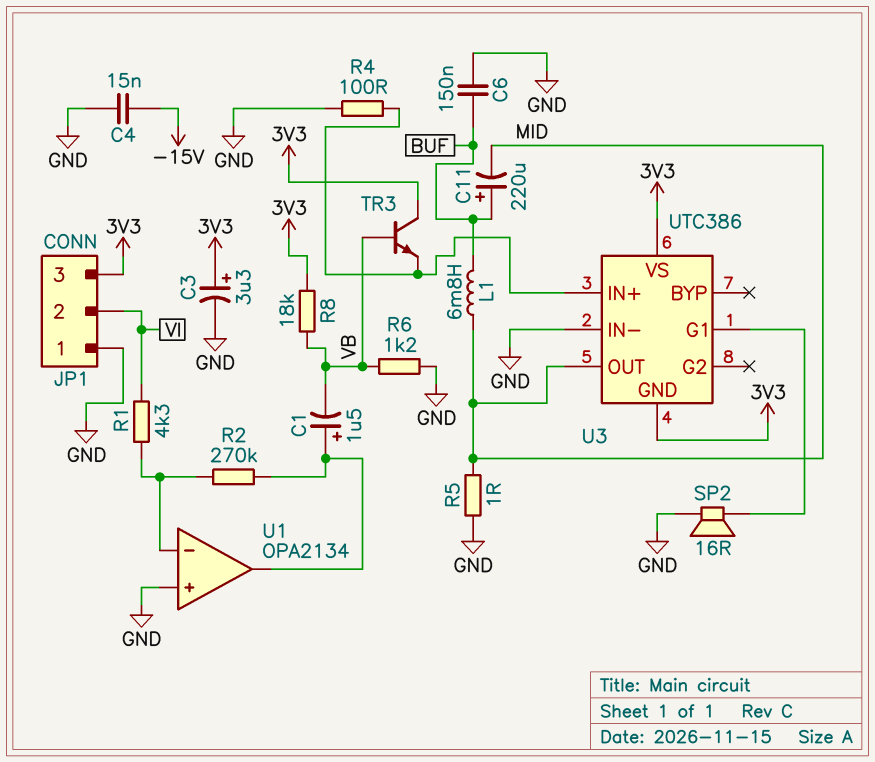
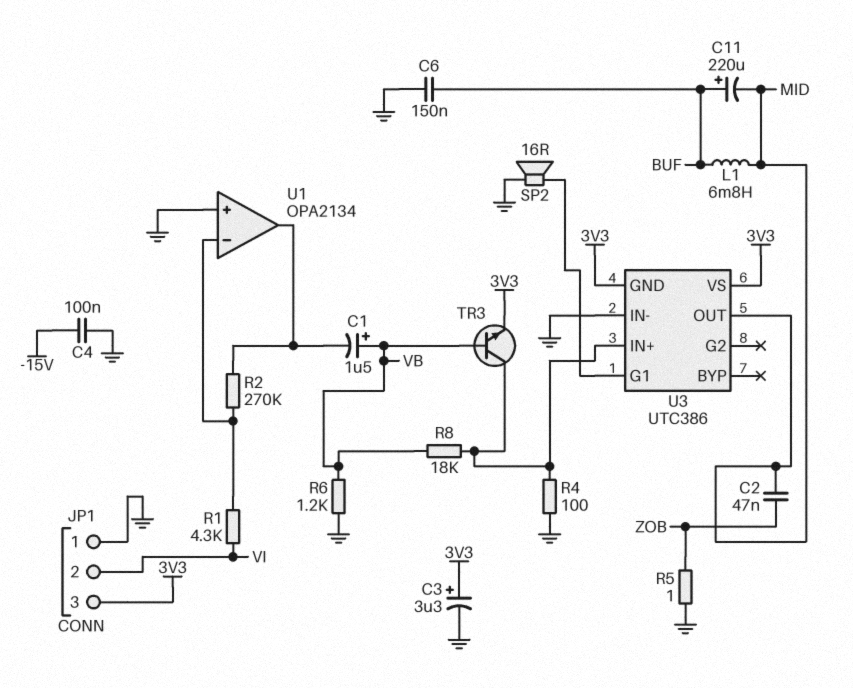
C1: 1.5uF (plus U1/out, minus VB) -> 1.5uF (plus VB, minus U1/out)
C2: none -> 47nF (MID, ZOB)
C4: 15nF (-15V, GND) -> 100nF (-15V, GND)
R5: 1 (GND, MID) -> 1 (GND, ZOB)
R8: 18k (3V3, VB) -> 18k (U3/IN+, VB)
TR3: NPN (B VB, C 3V3, E U3/IN+) -> NPN (B VB, C U3/IN+, E 3V3)

